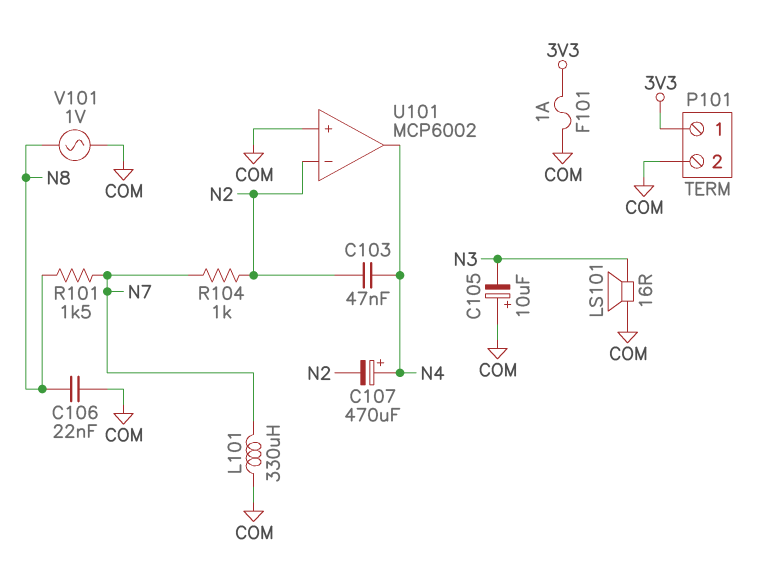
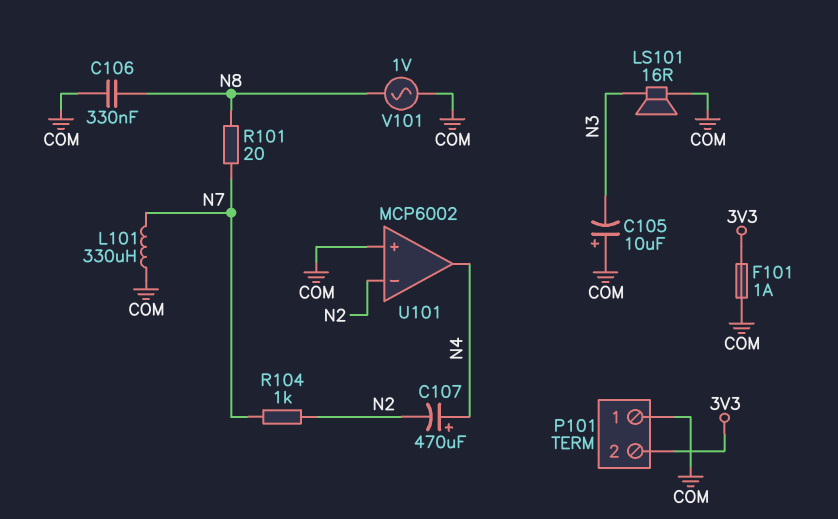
C103: 47nF (N2, N4) -> none
C106: 22nF (COM, N8) -> 330nF (COM, N8)
P101 pin 1: 3V3 -> COM
P101 pin 2: COM -> 3V3
R101: 1.5k (N7, N8) -> 20 (N7, N8)

